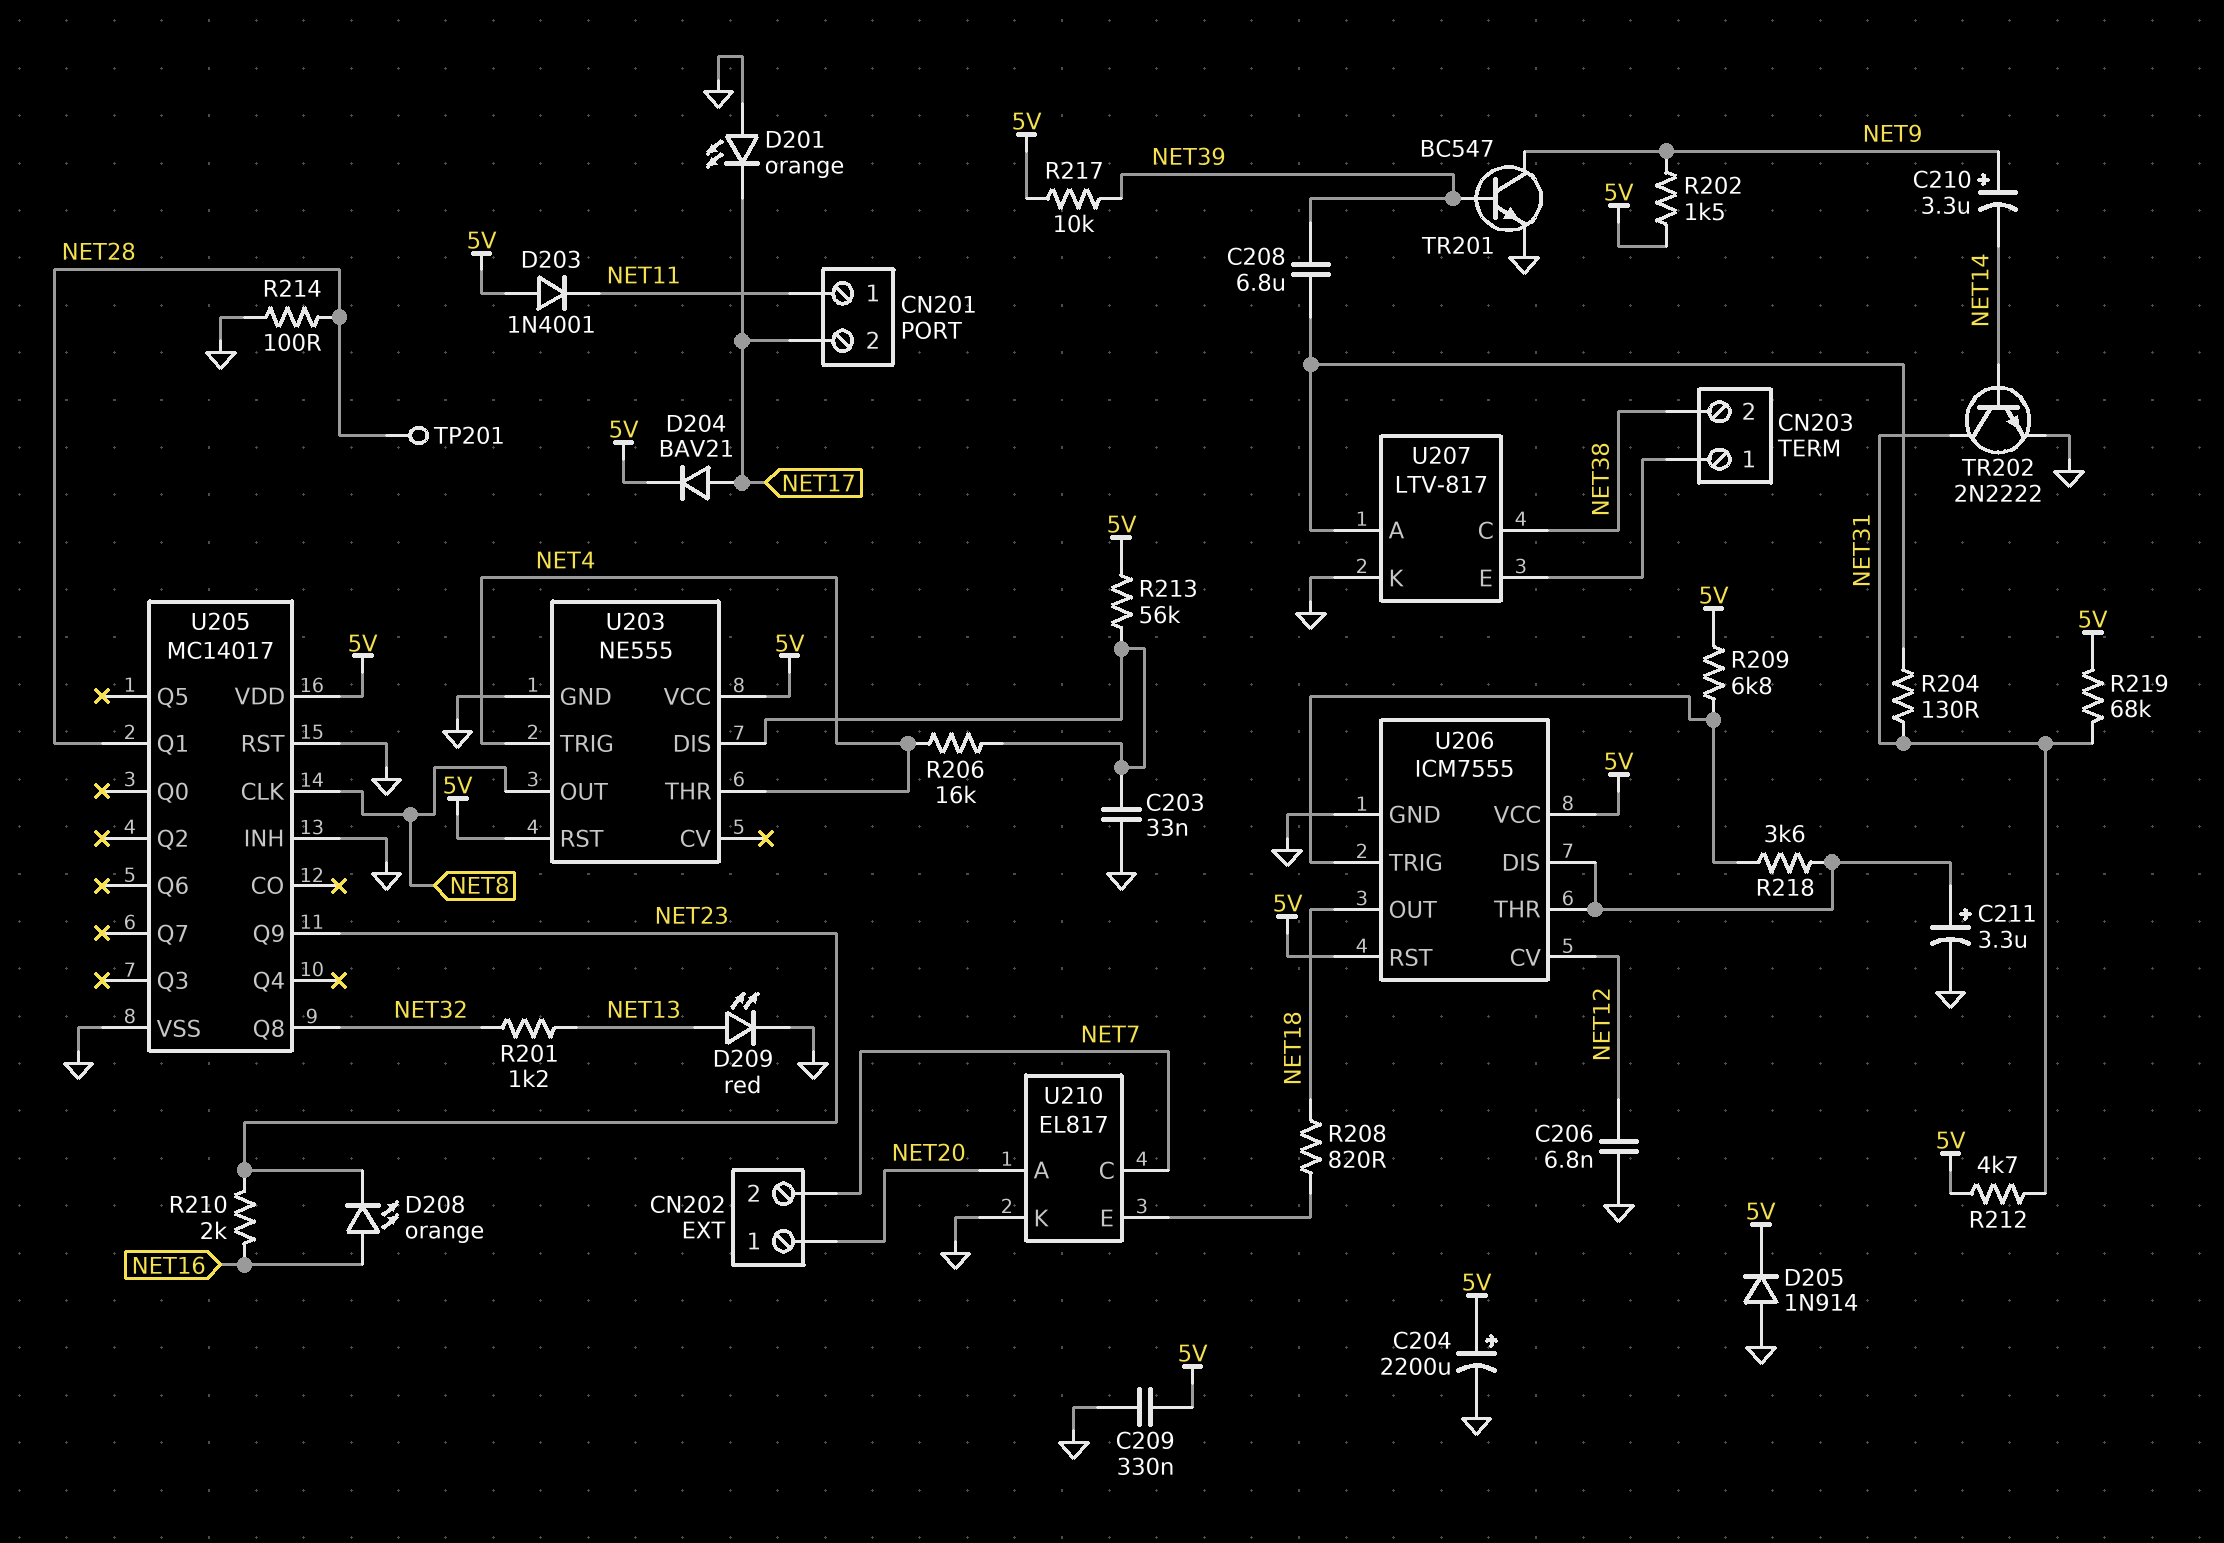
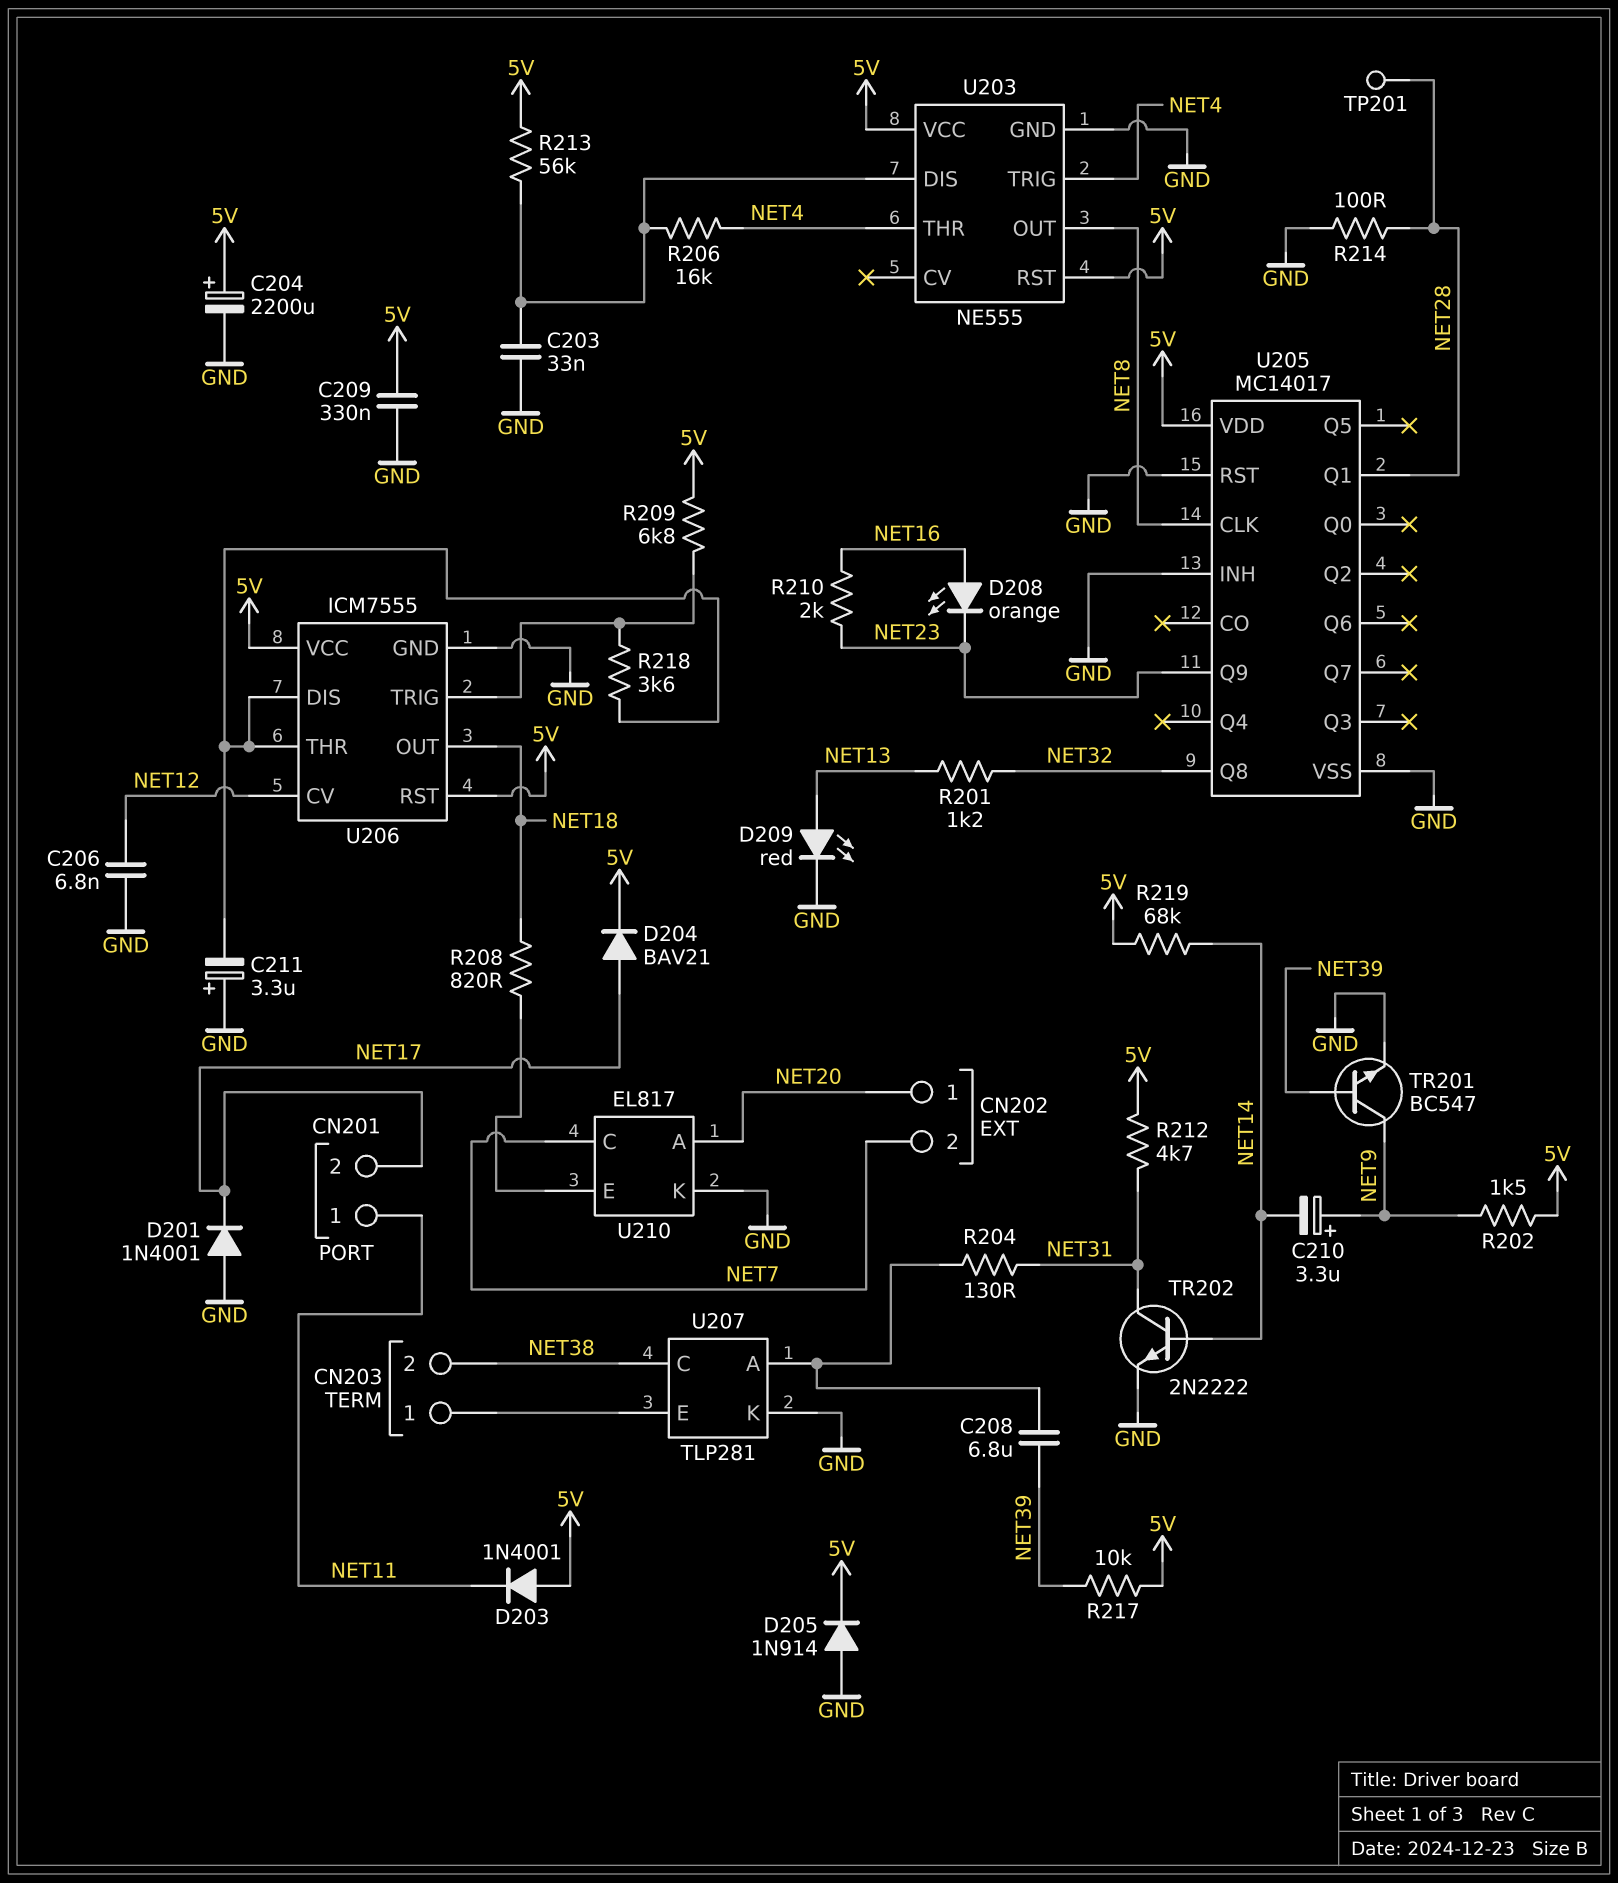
C211: 3.3uF (plus U206/DIS, minus GND) -> 3.3uF (plus GND, minus U206/DIS)
D201: LED orange (A GND, K NET17) -> diode 1N4001 (A GND, K NET17)
R219: 68k (5V, NET31) -> 68k (5V, NET14)
U207: LTV-817 -> TLP281

